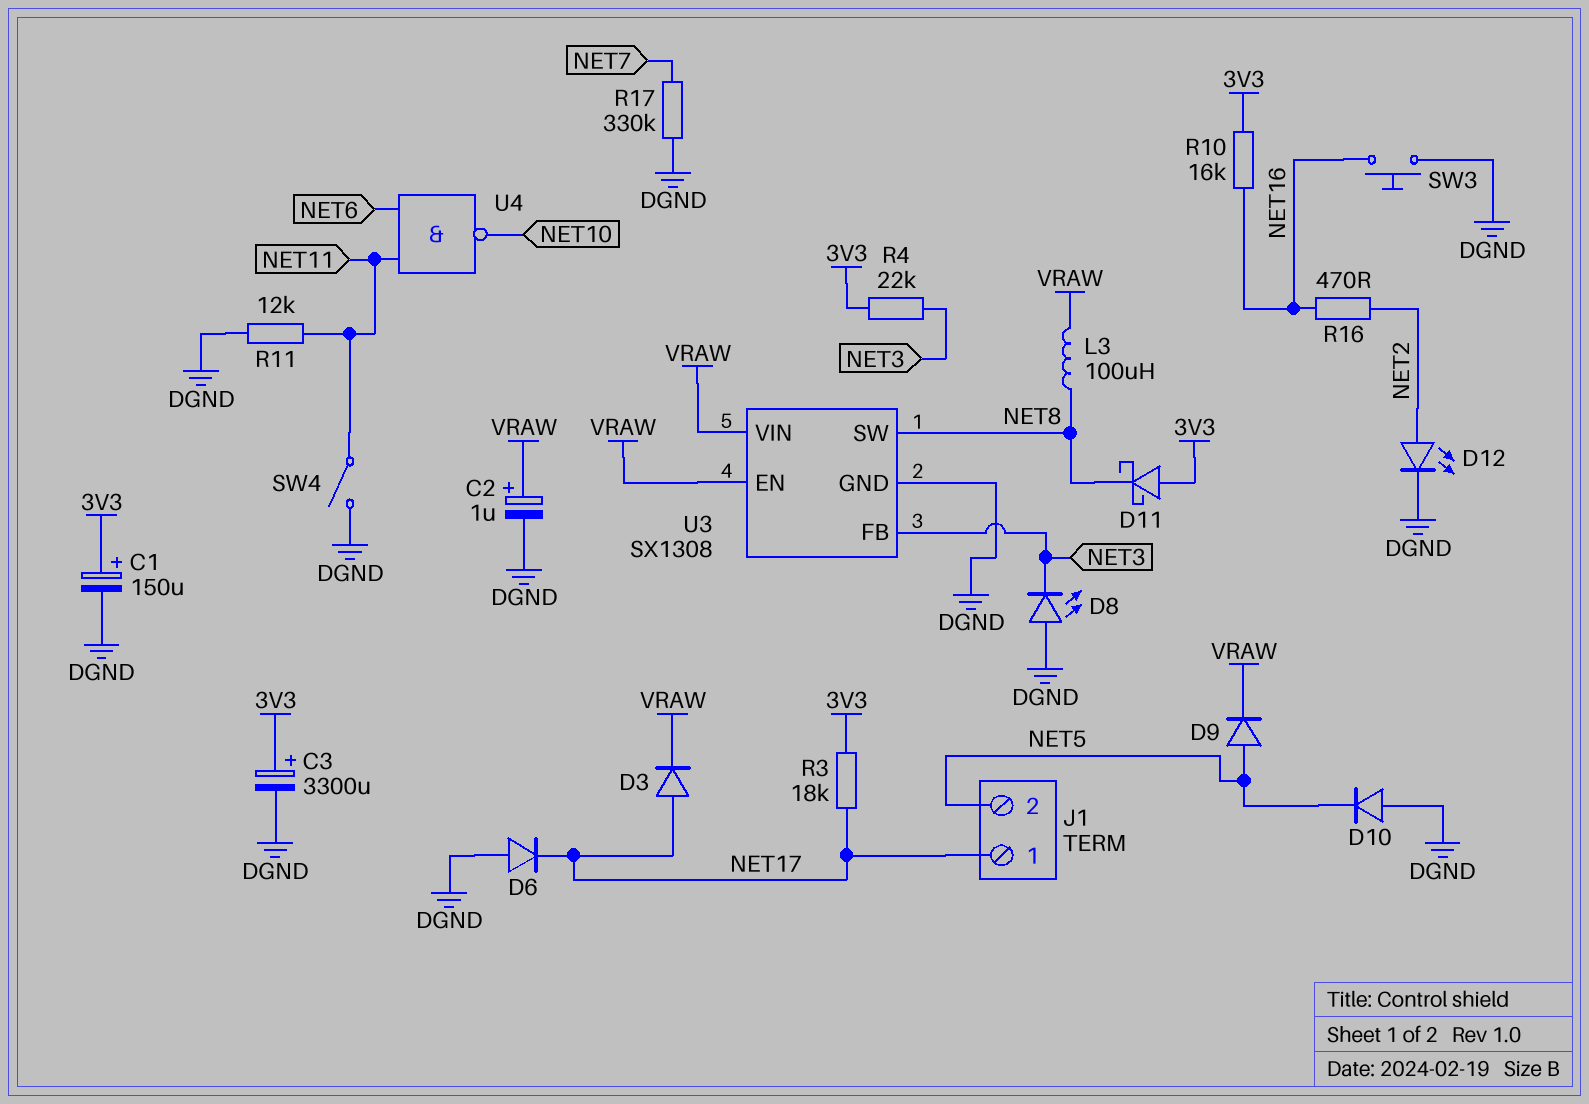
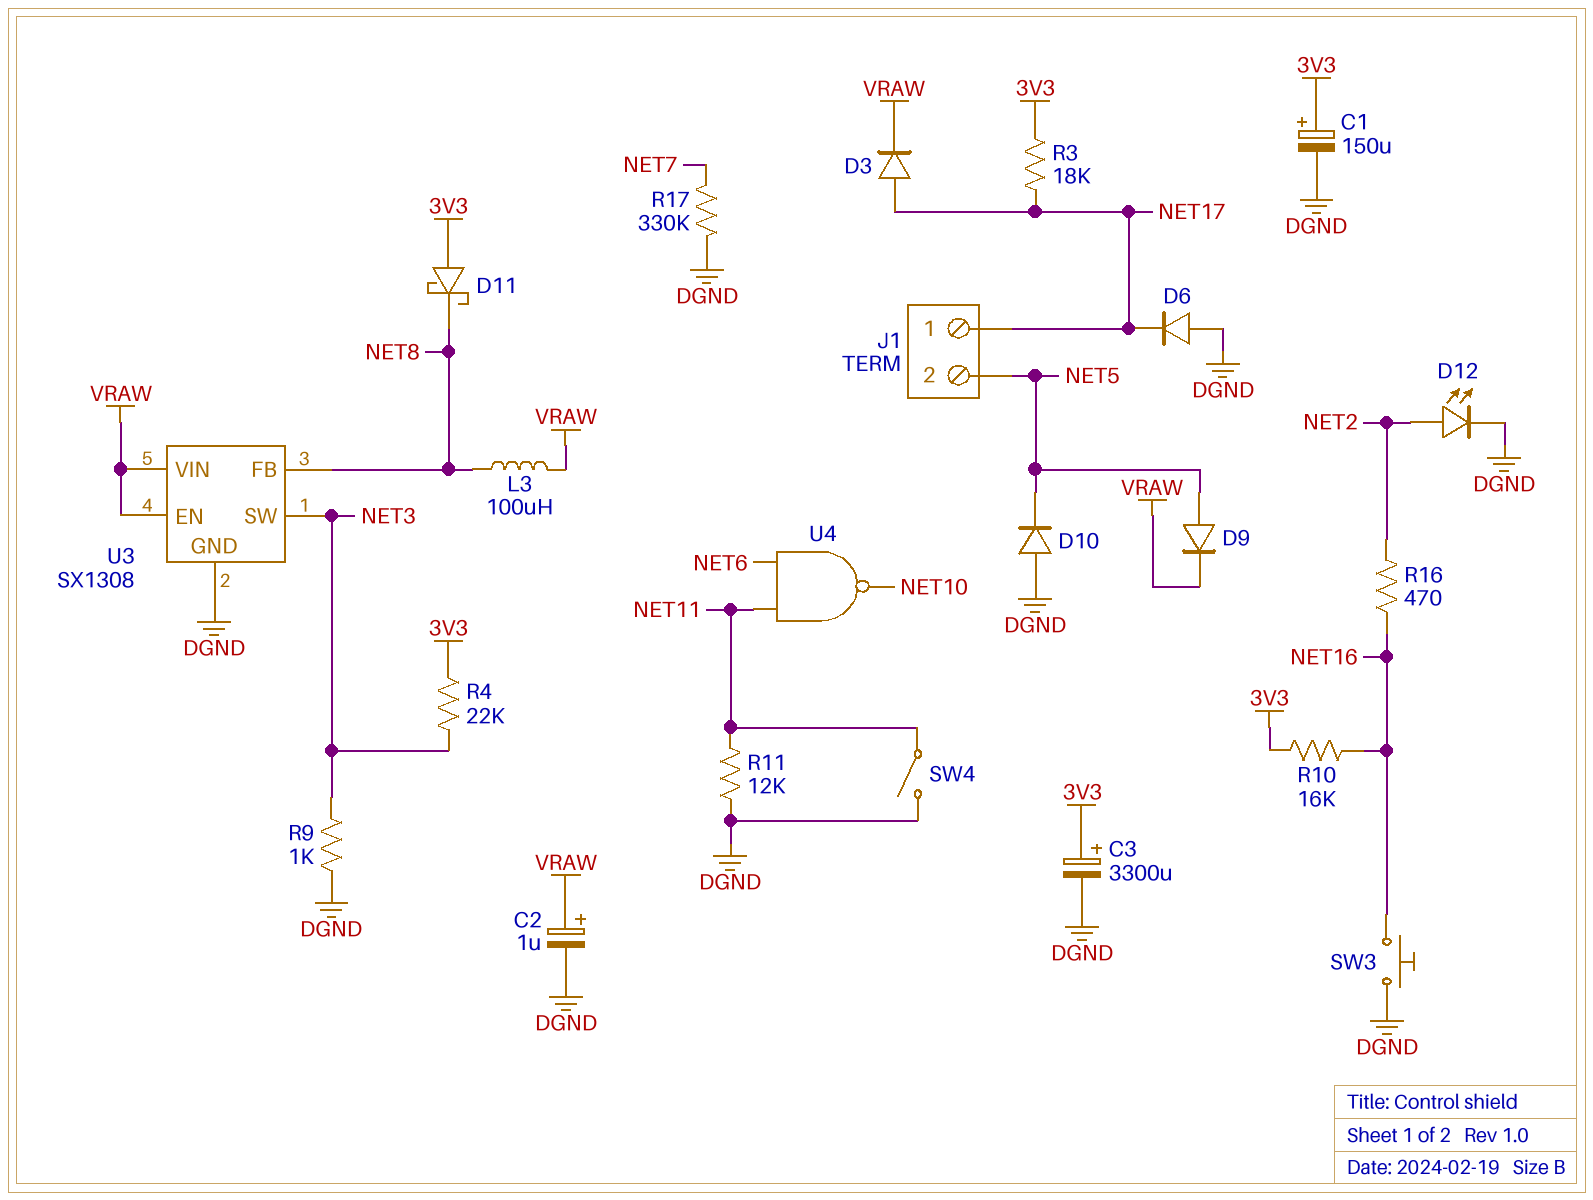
D8: LED (A DGND, K NET3) -> none
R9: none -> 1k (DGND, NET3)
U3 pin FB: NET3 -> NET8
U3 pin SW: NET8 -> NET3

